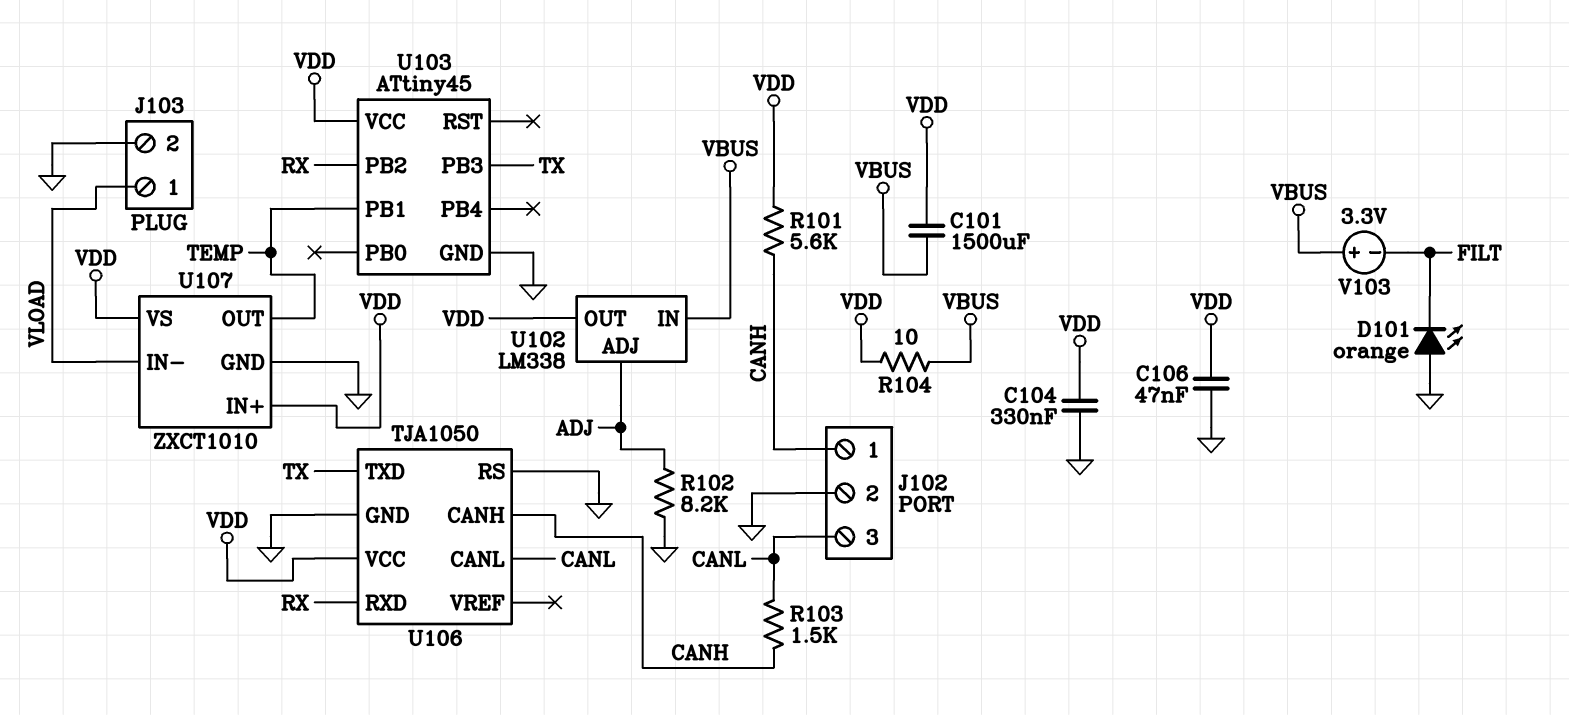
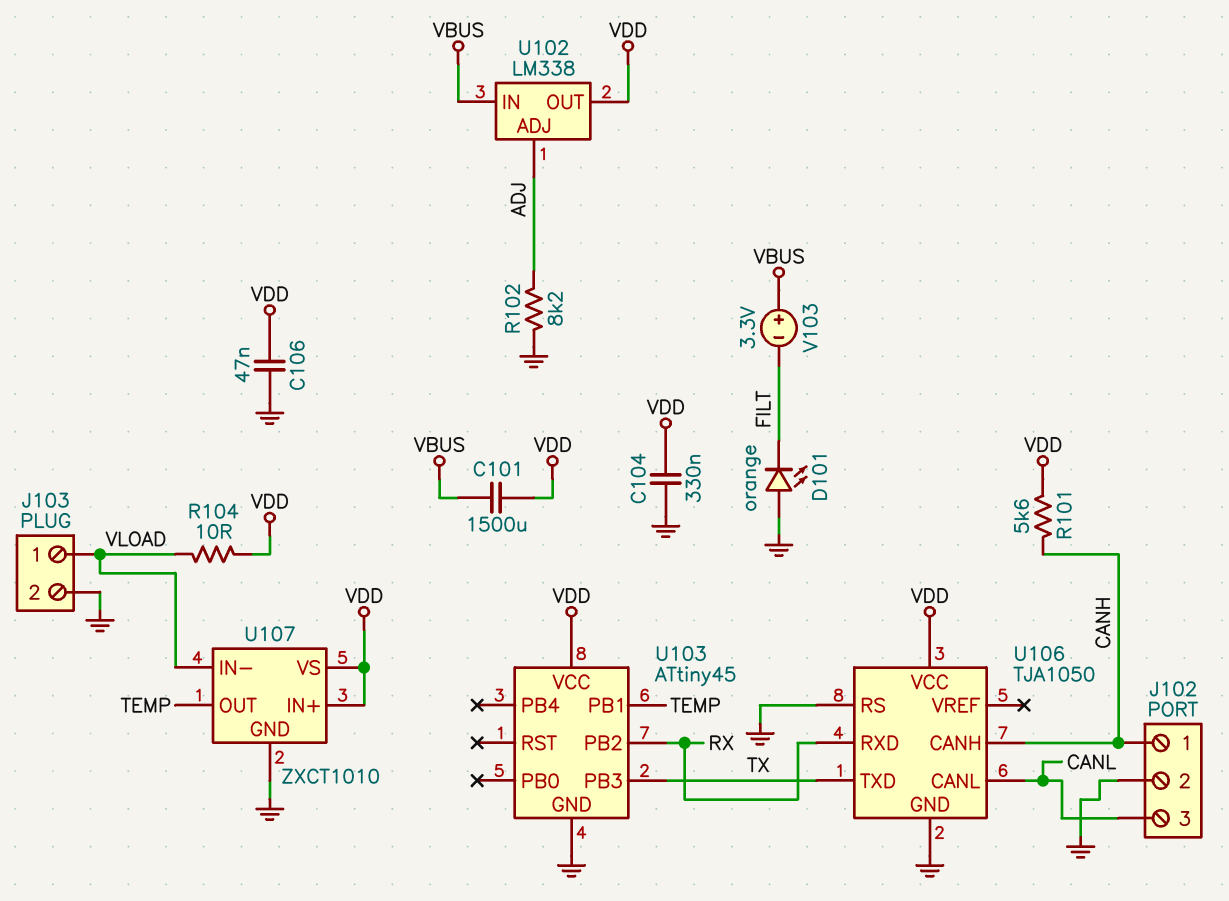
R103: 1.5k (CANH, CANL) -> none
R104: 10 (VBUS, VDD) -> 10 (VDD, VLOAD)

